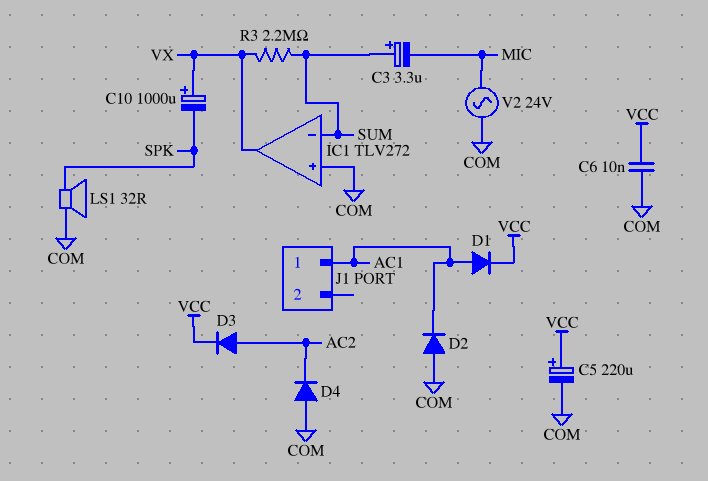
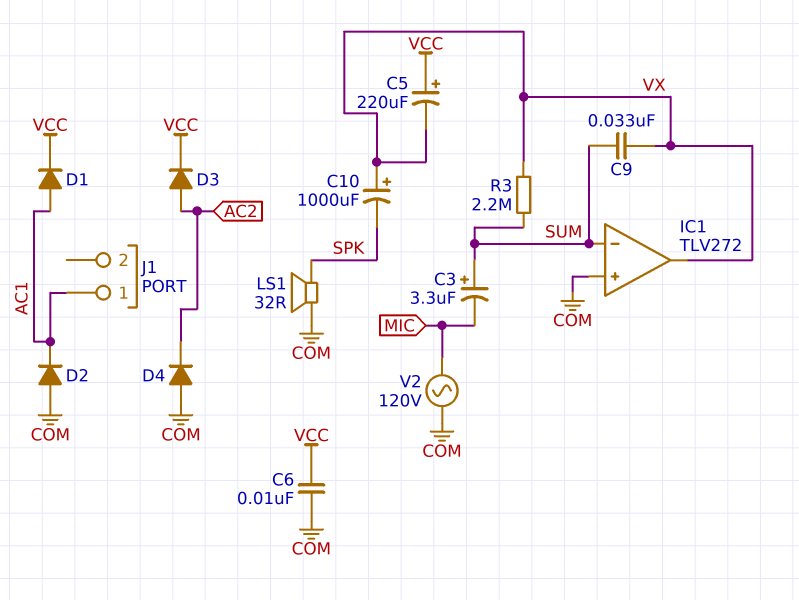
C5: 220uF (plus VCC, minus COM) -> 220uF (plus VCC, minus VX)
C9: none -> 33nF (SUM, VX)
V2: AC 24V (COM, MIC) -> AC 120V (COM, MIC)

